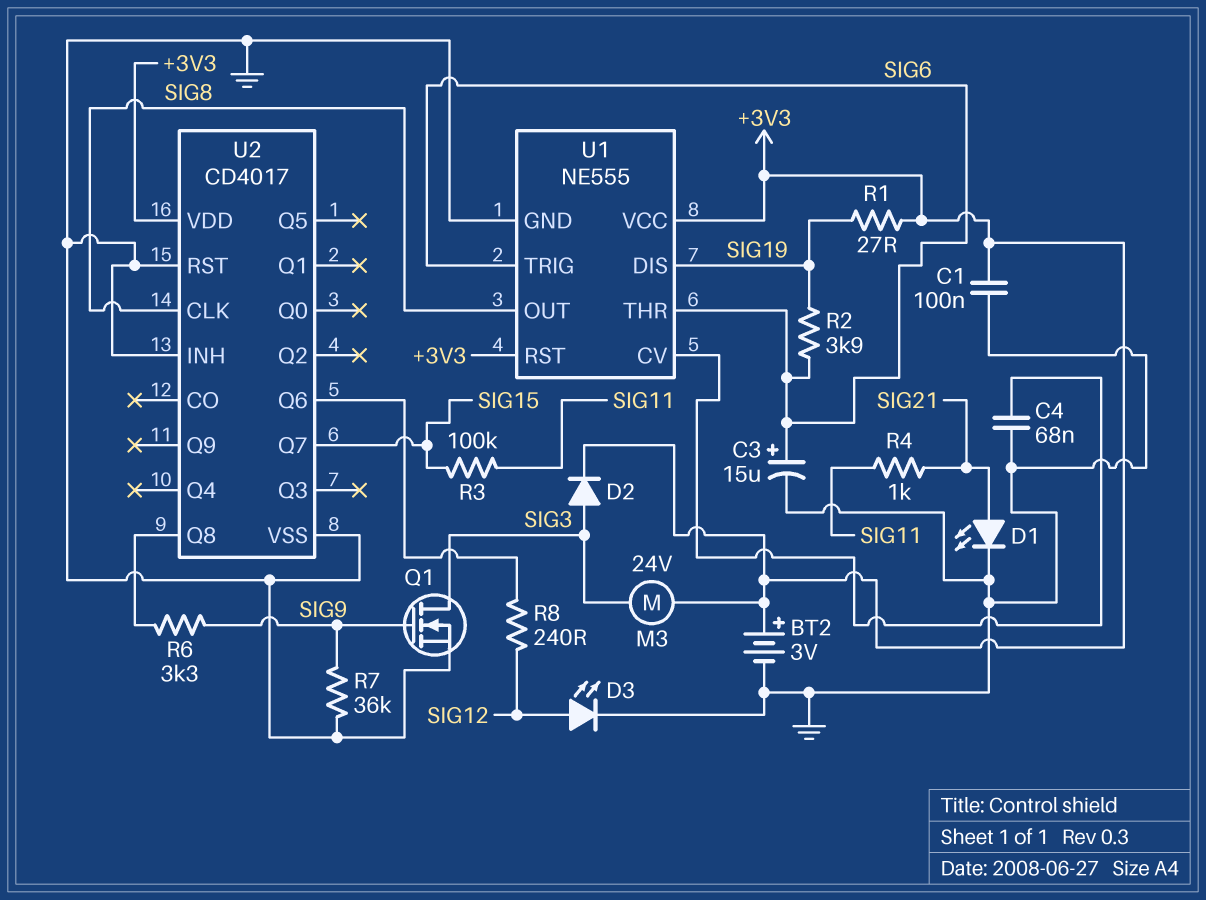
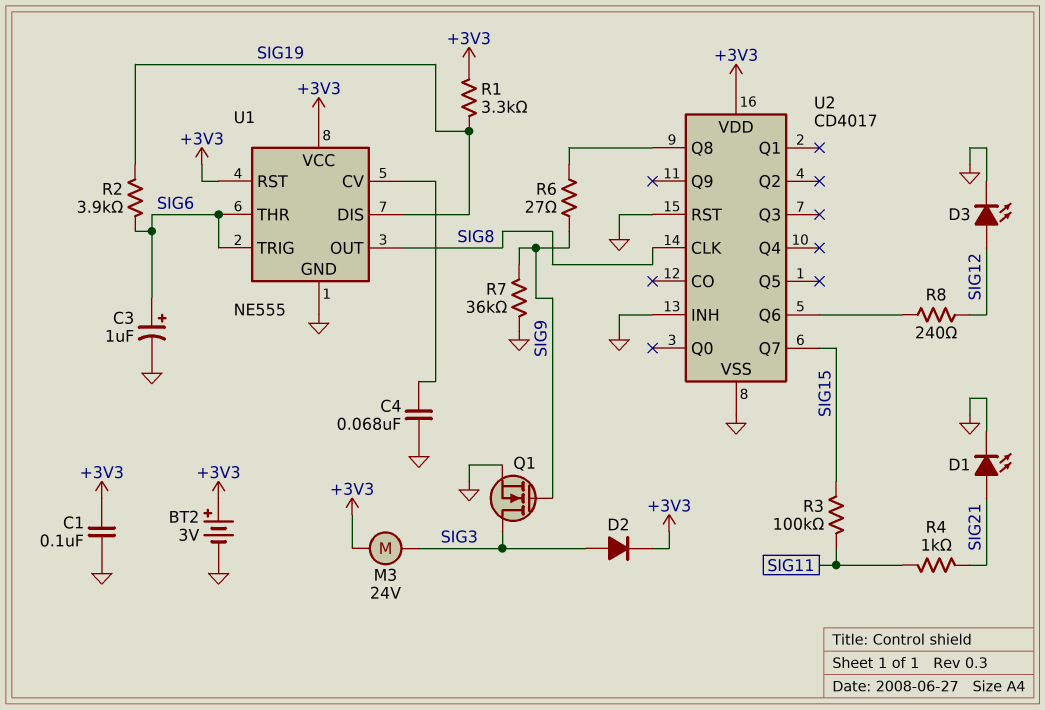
C3: 15uF (plus SIG6, minus GND) -> 1uF (plus SIG6, minus GND)
R1: 27 (+3V3, SIG19) -> 3.3k (+3V3, SIG19)
R6: 3.3k (SIG9, U2/Q8) -> 27 (SIG9, U2/Q8)

